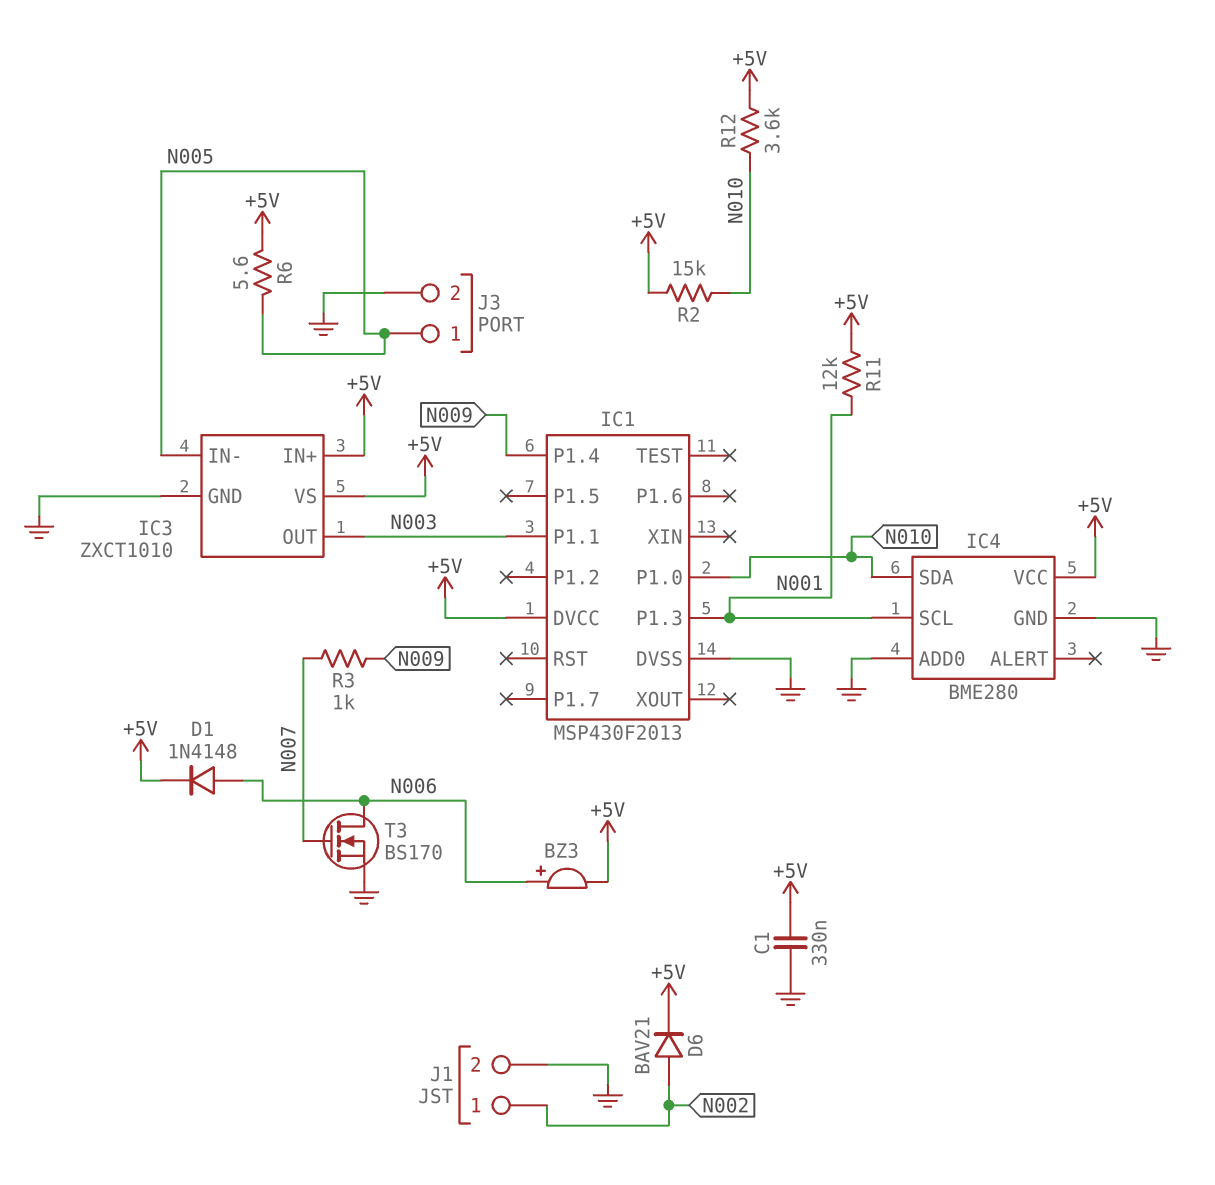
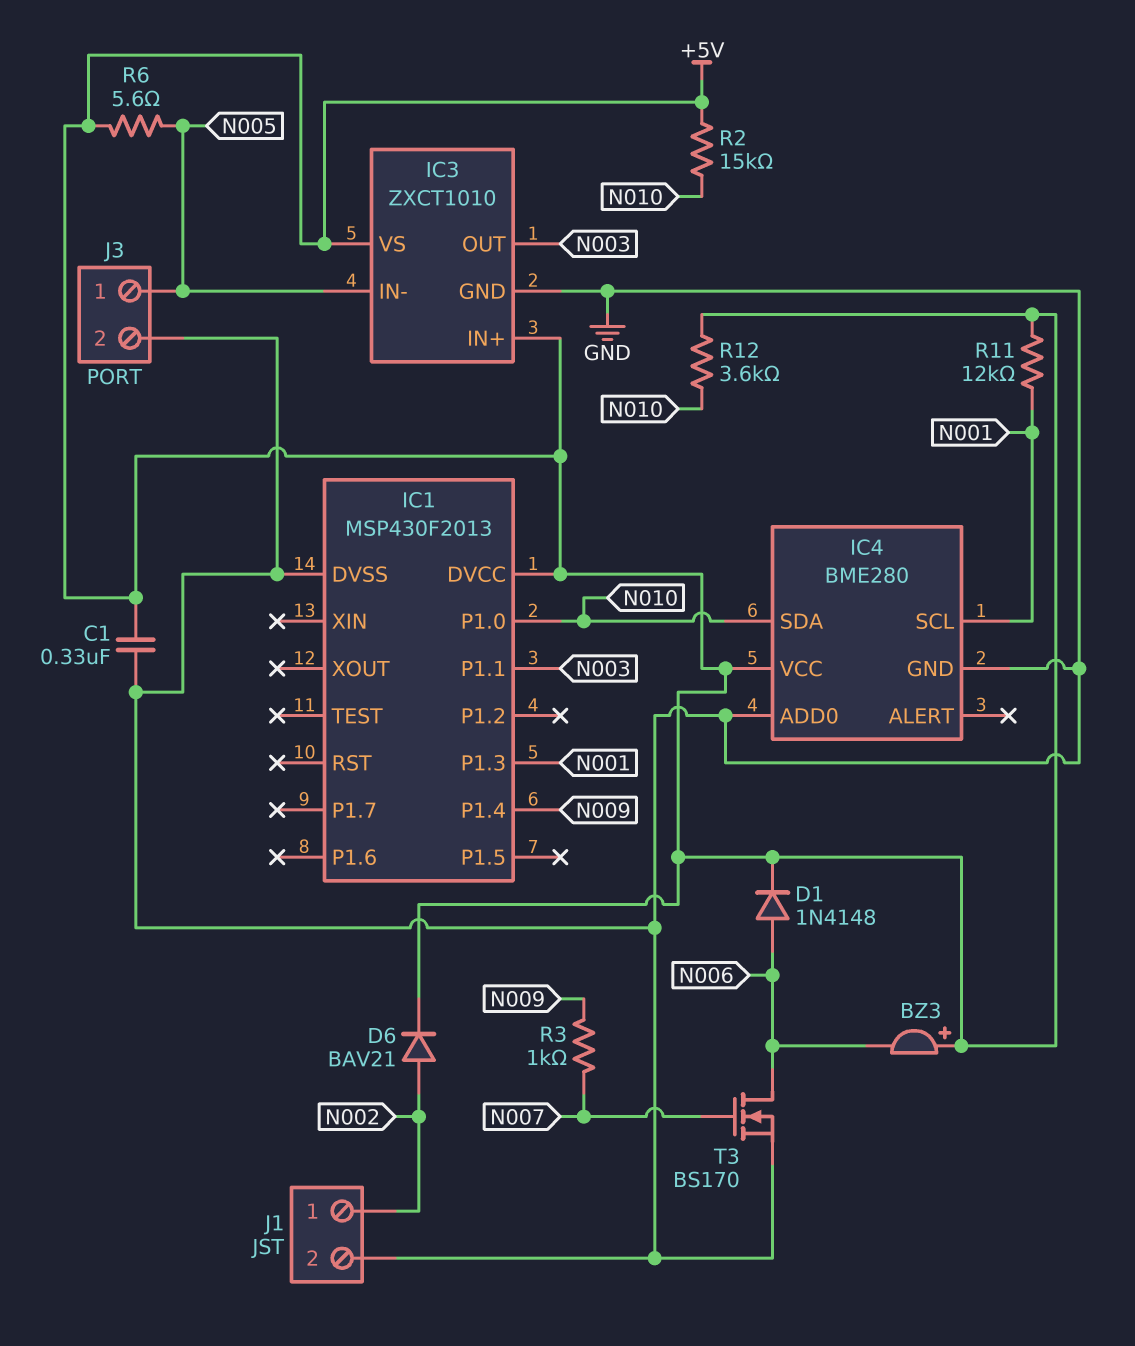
BZ3: buzzer (plus N006, minus +5V) -> buzzer (plus +5V, minus N006)

